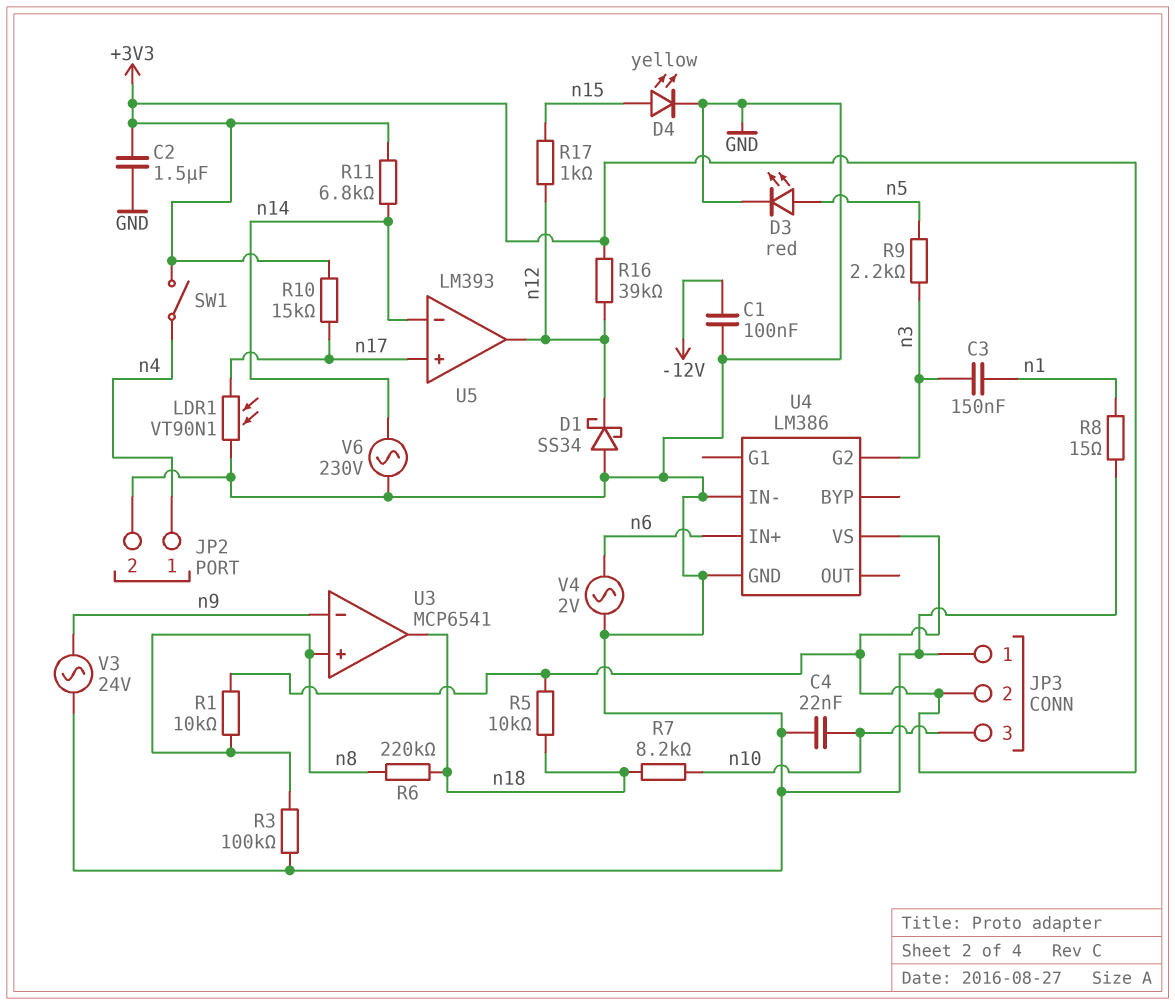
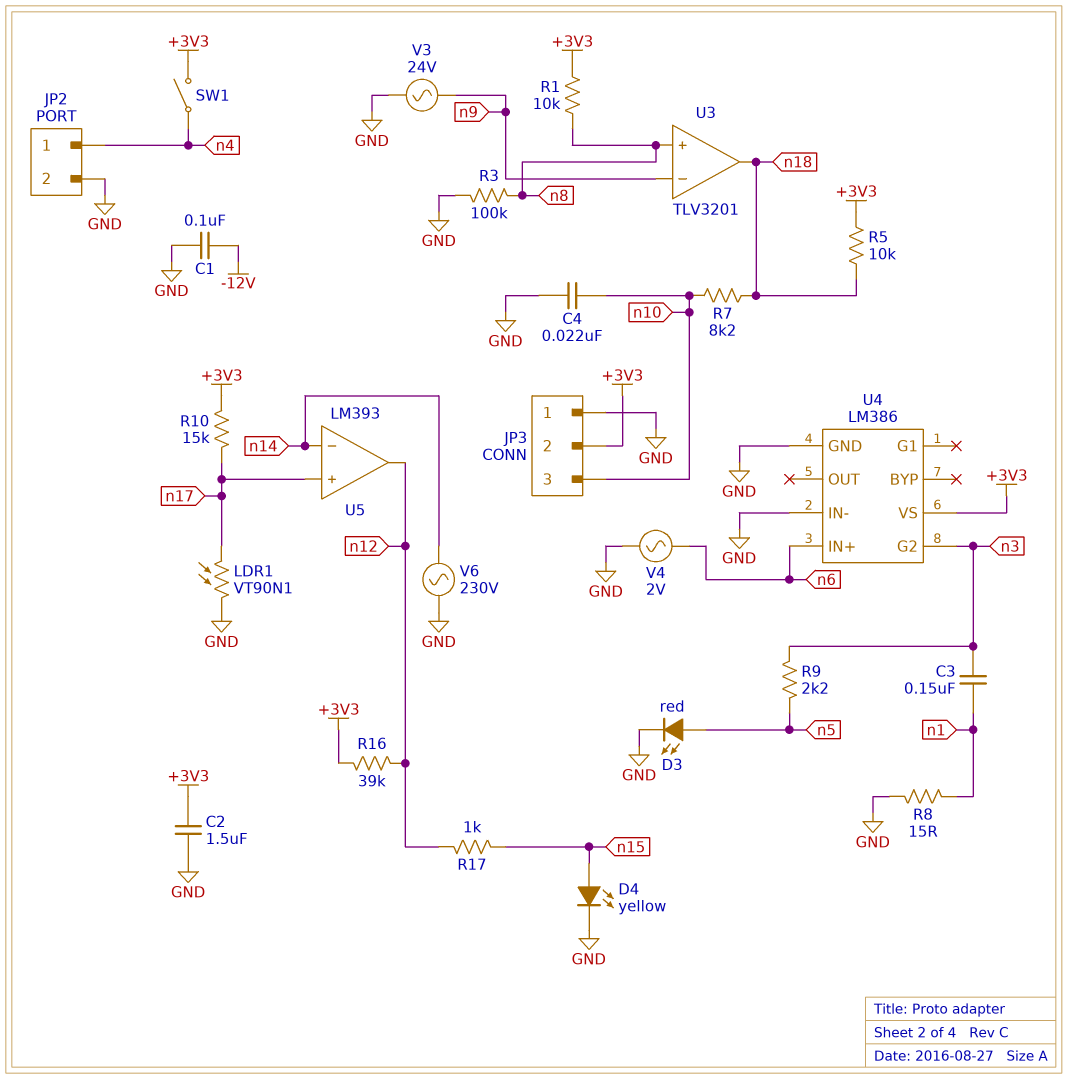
D1: schottky SS34 (A GND, K n12) -> none
R6: 220k (n8, n18) -> none
R11: 6.8k (+3V3, n14) -> none
U3: MCP6541 -> TLV3201

